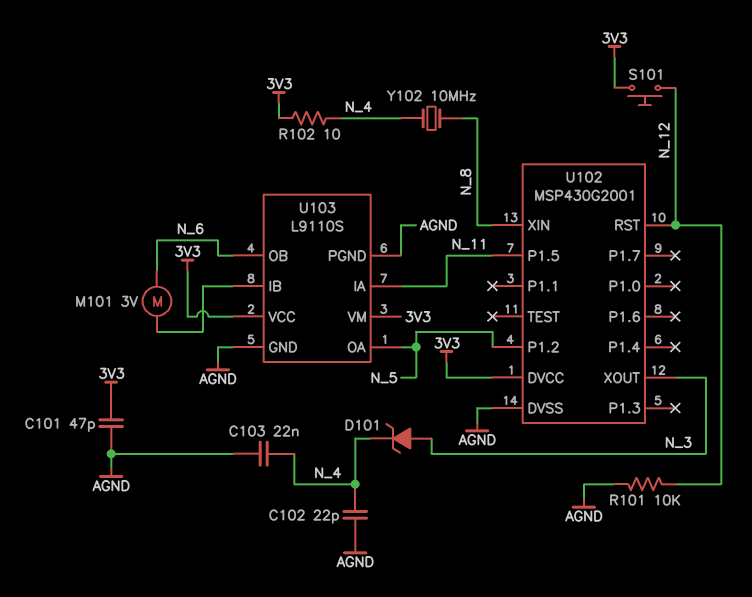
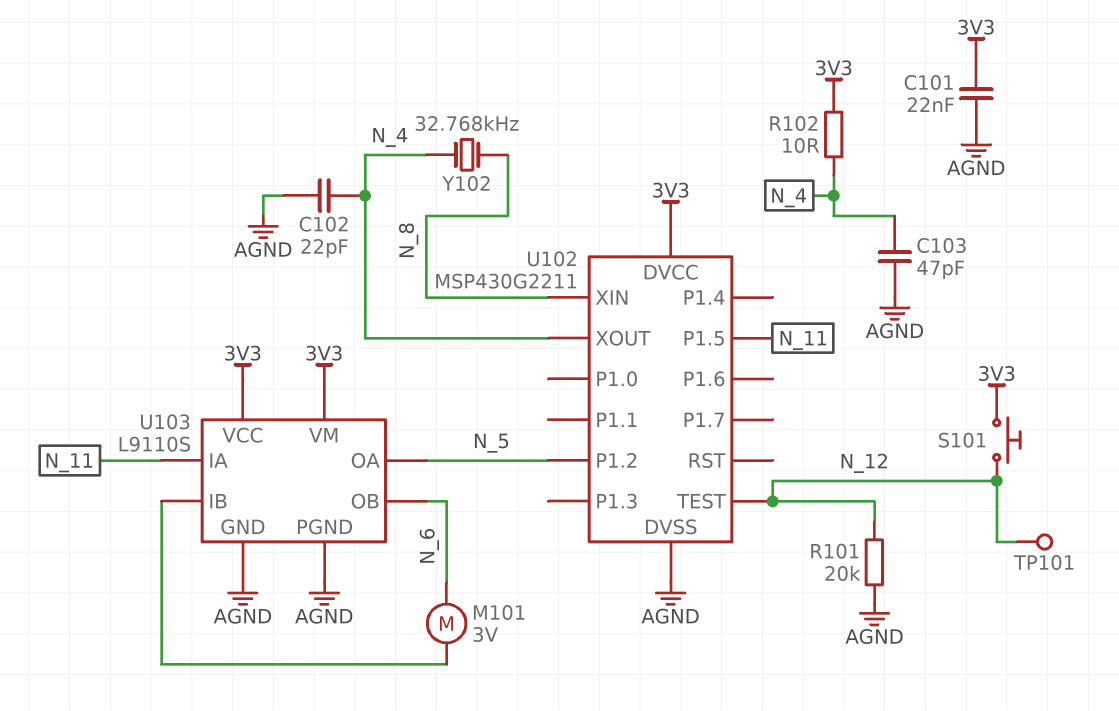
C101: 47pF (3V3, AGND) -> 22nF (3V3, AGND)
C103: 22nF (AGND, N_4) -> 47pF (AGND, N_4)
D101: zener (A N_3, K N_4) -> none
R101: 10k (AGND, N_12) -> 20k (AGND, N_12)
TP101: none -> test point (N_12)
U102: MSP430G2001 -> MSP430G2211
U102 pin RST: N_12 -> none
U102 pin TEST: none -> N_12
U102 pin XOUT: N_3 -> N_4
Y102: 10MHz (N_4, N_8) -> 32.768kHz (N_4, N_8)

